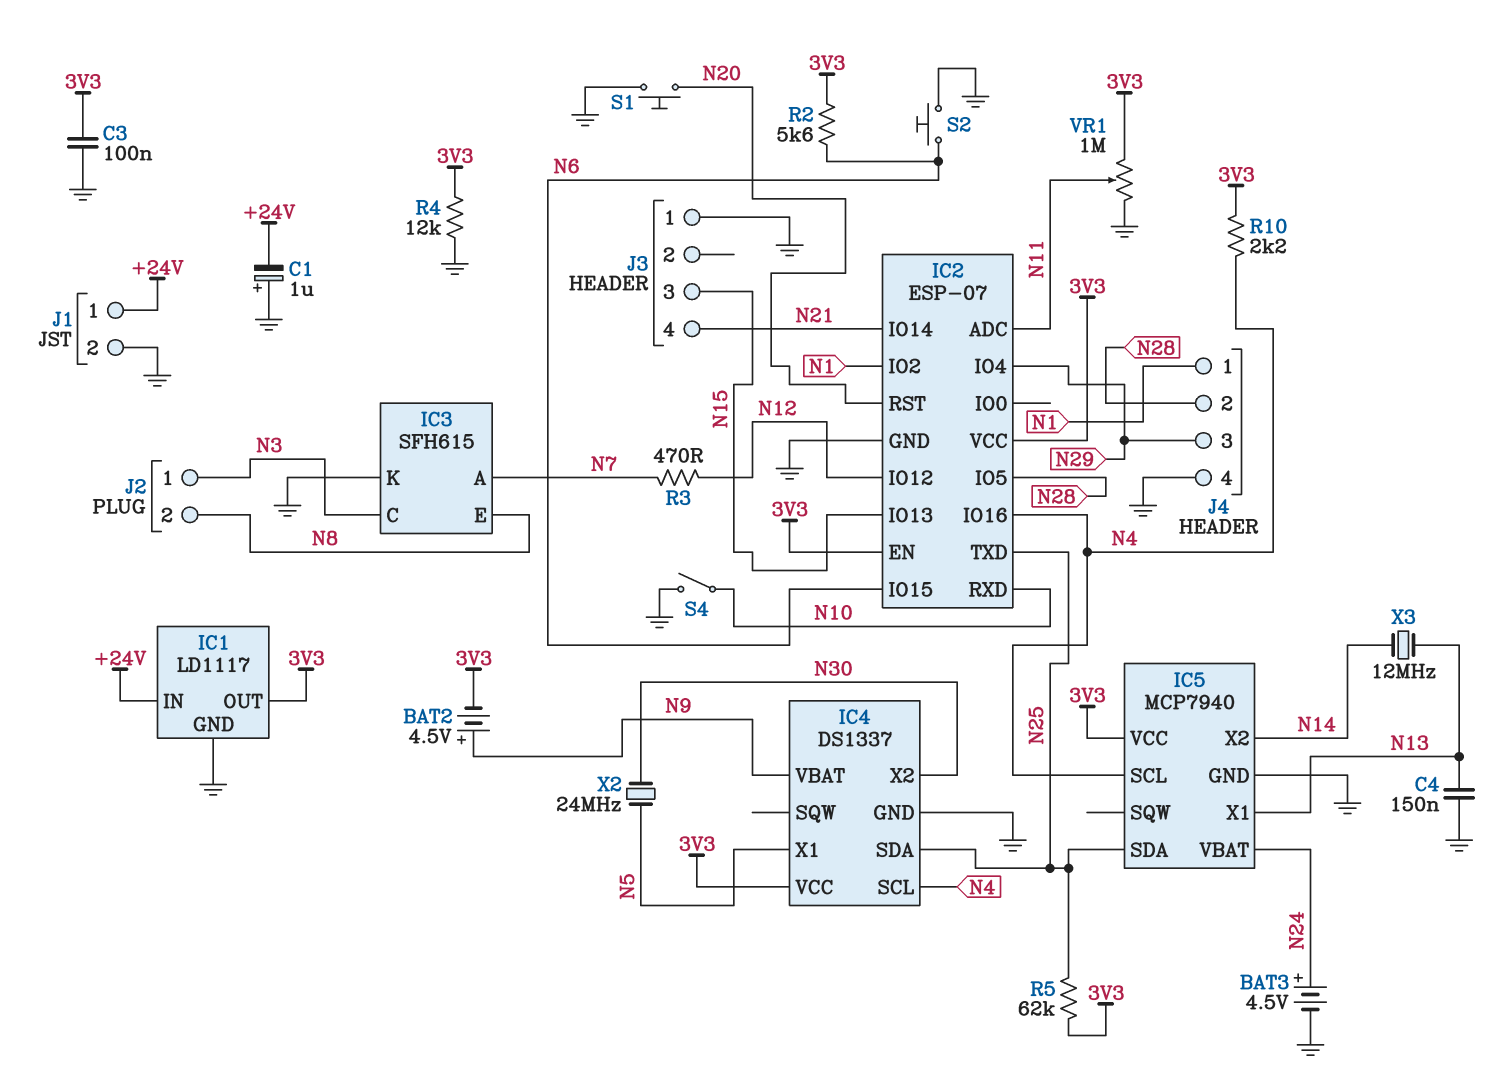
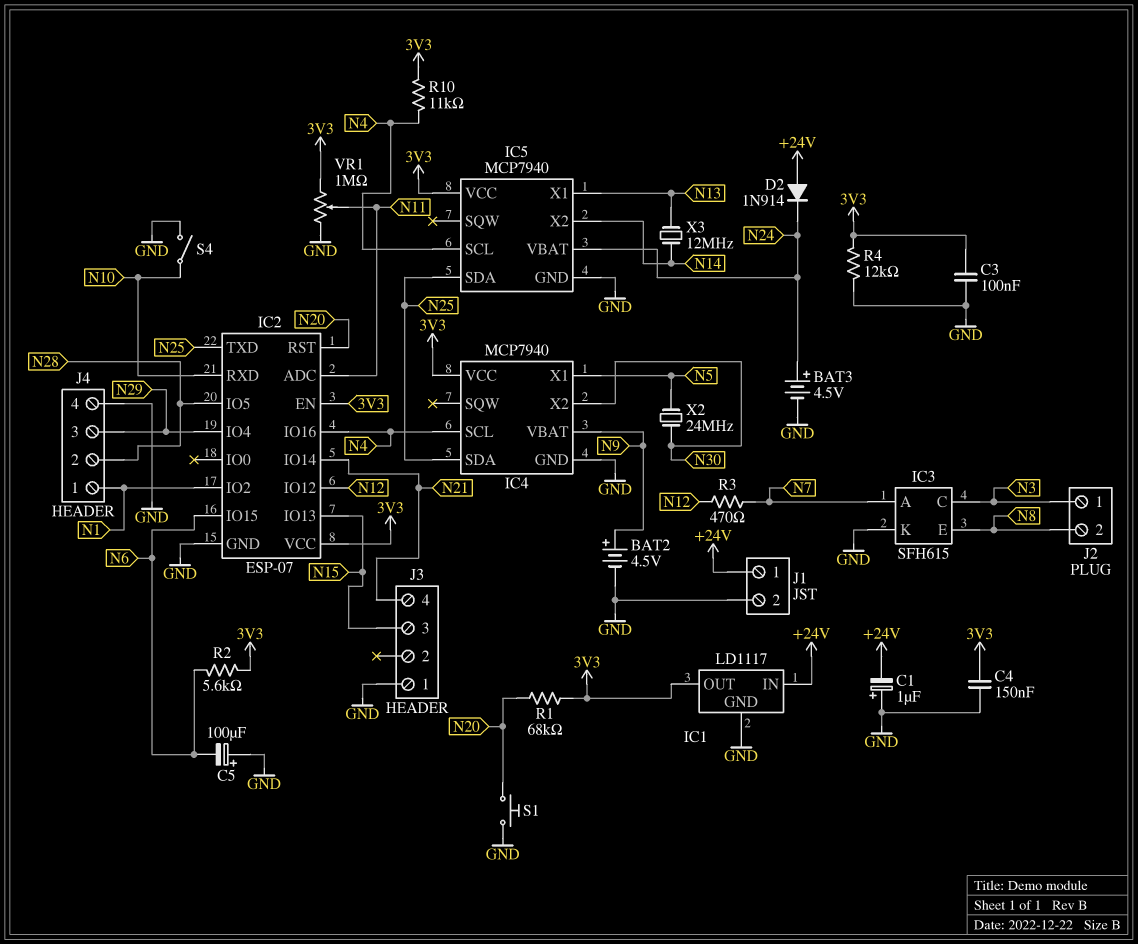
BAT2: 4.5V (plus N9, minus 3V3) -> 4.5V (plus N9, minus GND)
C4: 150nF (GND, N13) -> 150nF (3V3, GND)
C5: none -> 100uF (plus GND, minus N6)
D2: none -> diode 1N914 (A +24V, K N24)
IC4: DS1337 -> MCP7940
R1: none -> 68k (3V3, N20)
R5: 62k (3V3, N25) -> none
R10: 2.2k (3V3, N4) -> 11k (3V3, N4)
S2: button (GND, N6) -> none

